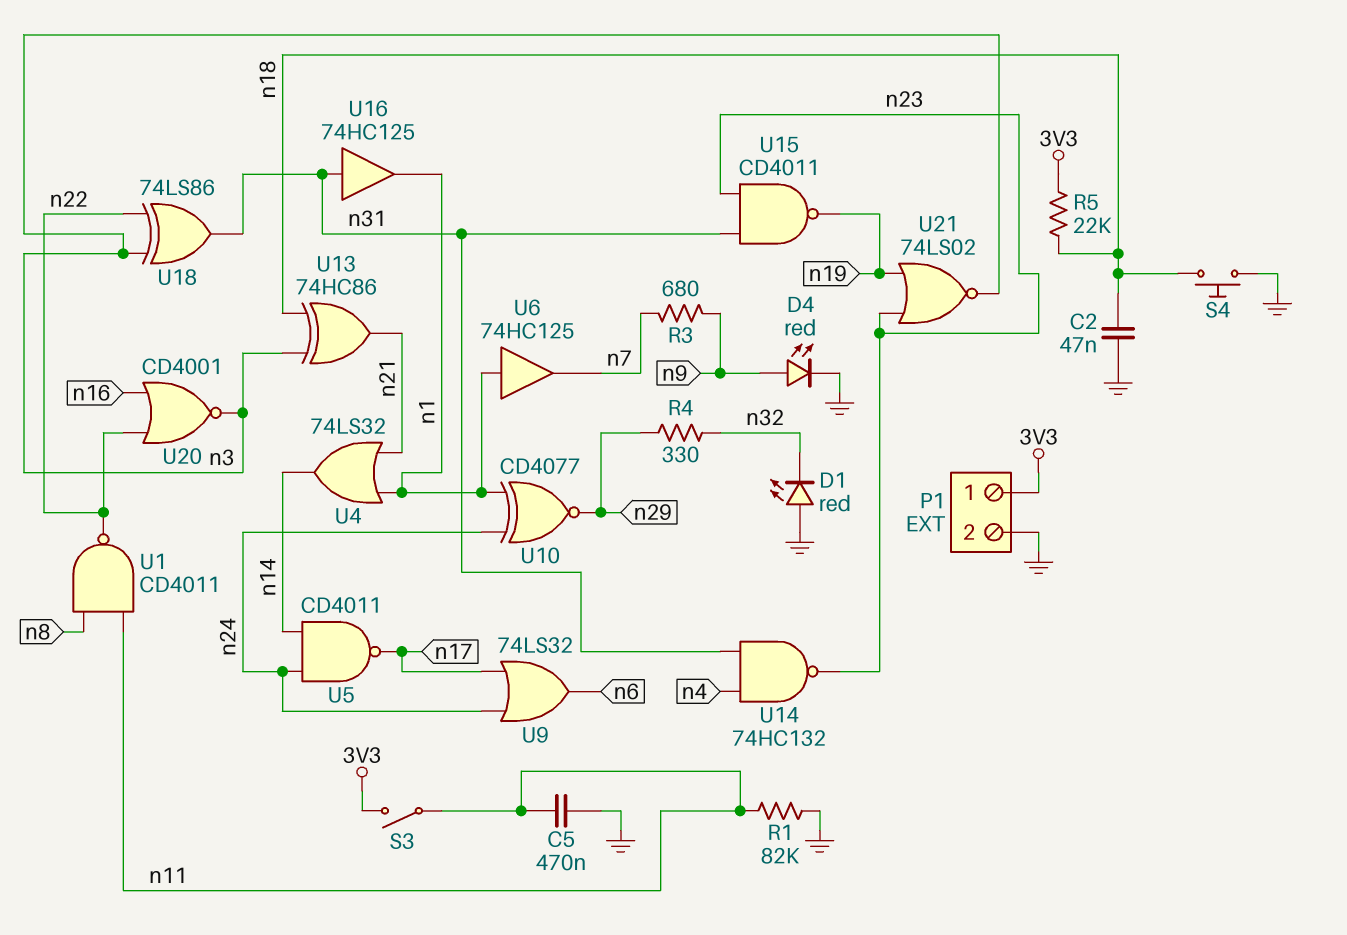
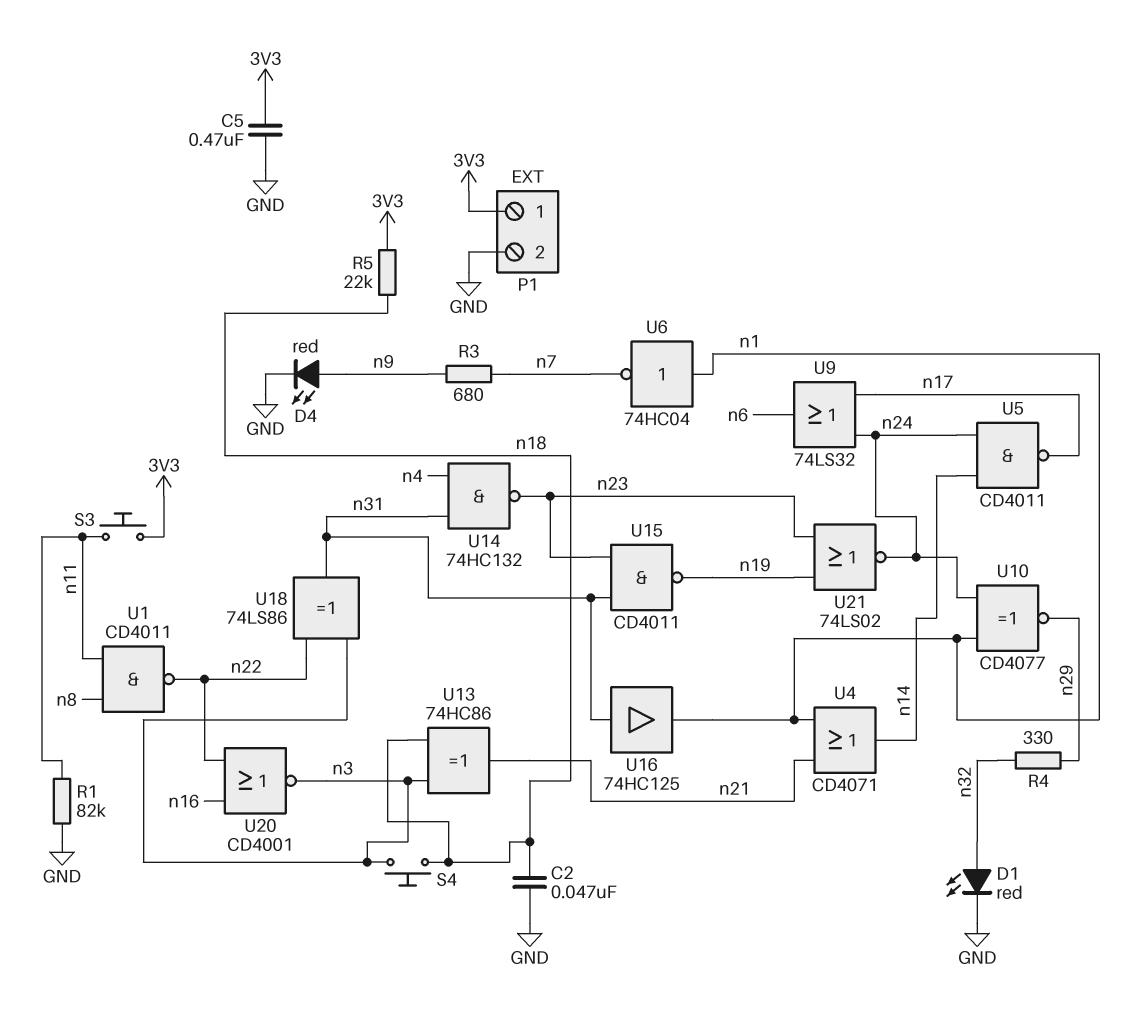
C5: 470nF (GND, n11) -> 470nF (3V3, GND)
D1: LED red (A GND, K n32) -> LED red (A n32, K GND)
S3: switch (3V3, n11) -> button (3V3, n11)
S4: button (GND, n18) -> button (n3, n18)
U4: OR 74LS32 (in n1, in n21, out n14) -> OR CD4071 (in n1, in n21, out n14)
U6: buffer 74HC125 (in n1, out n7) -> NOT 74HC04 (in n1, out n7)
U21: NOR 74LS02 (in n19, in n23, out n3) -> NOR 74LS02 (in n19, in n23, out n24)

